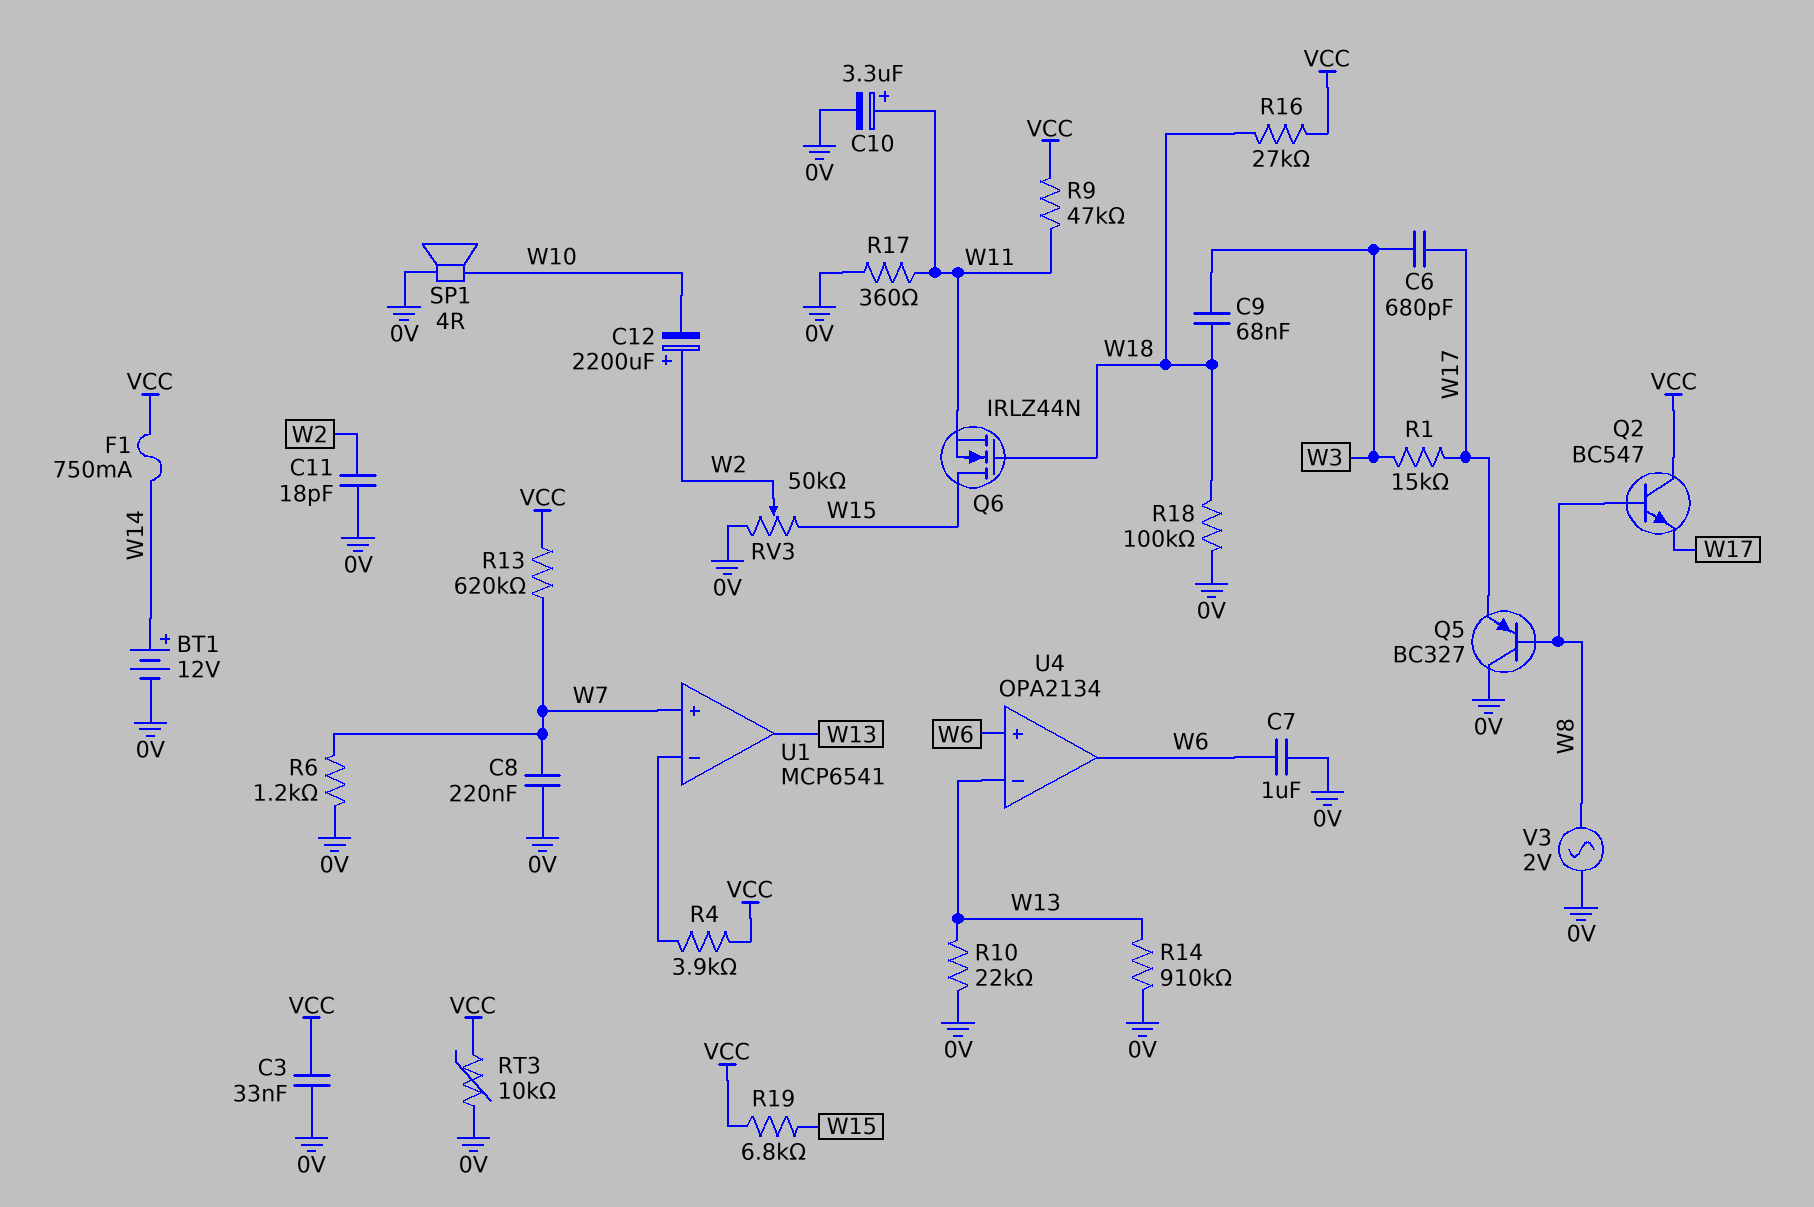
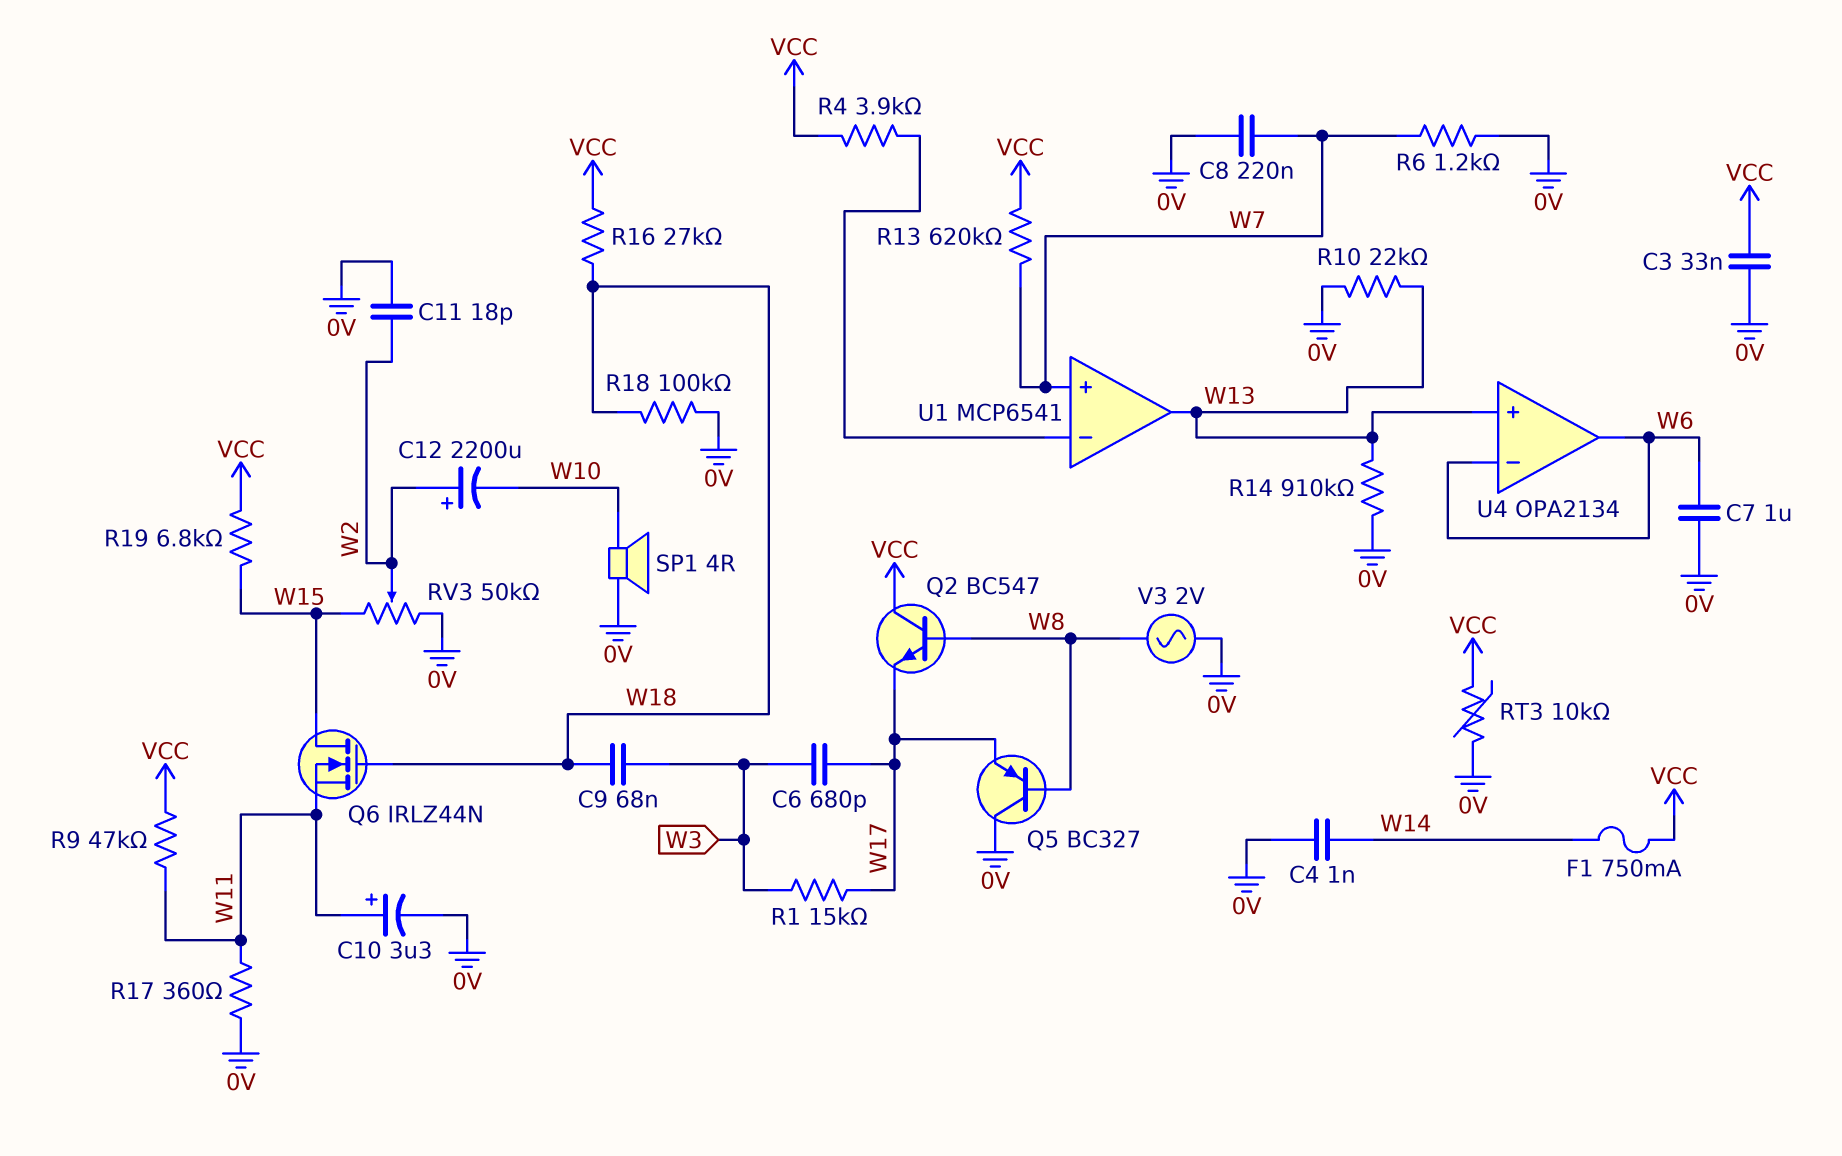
BT1: 12V (plus W14, minus 0V) -> none
C4: none -> 1nF (0V, W14)
U4 pin in+: W6 -> W13
U4 pin in-: W13 -> W6

